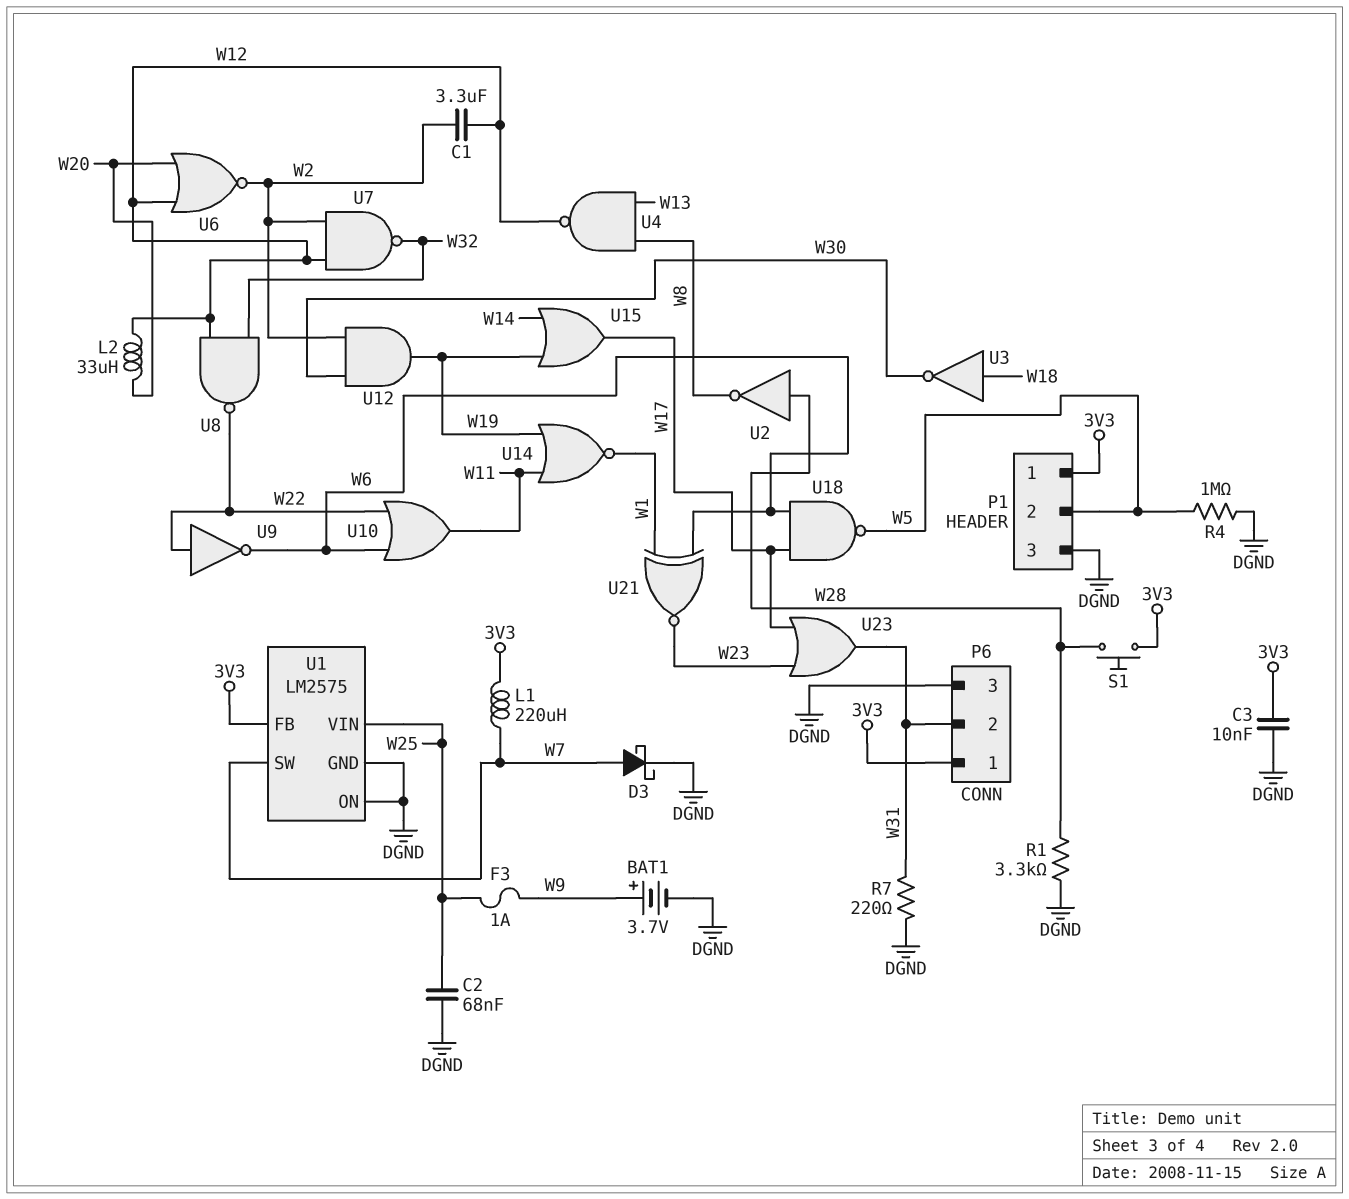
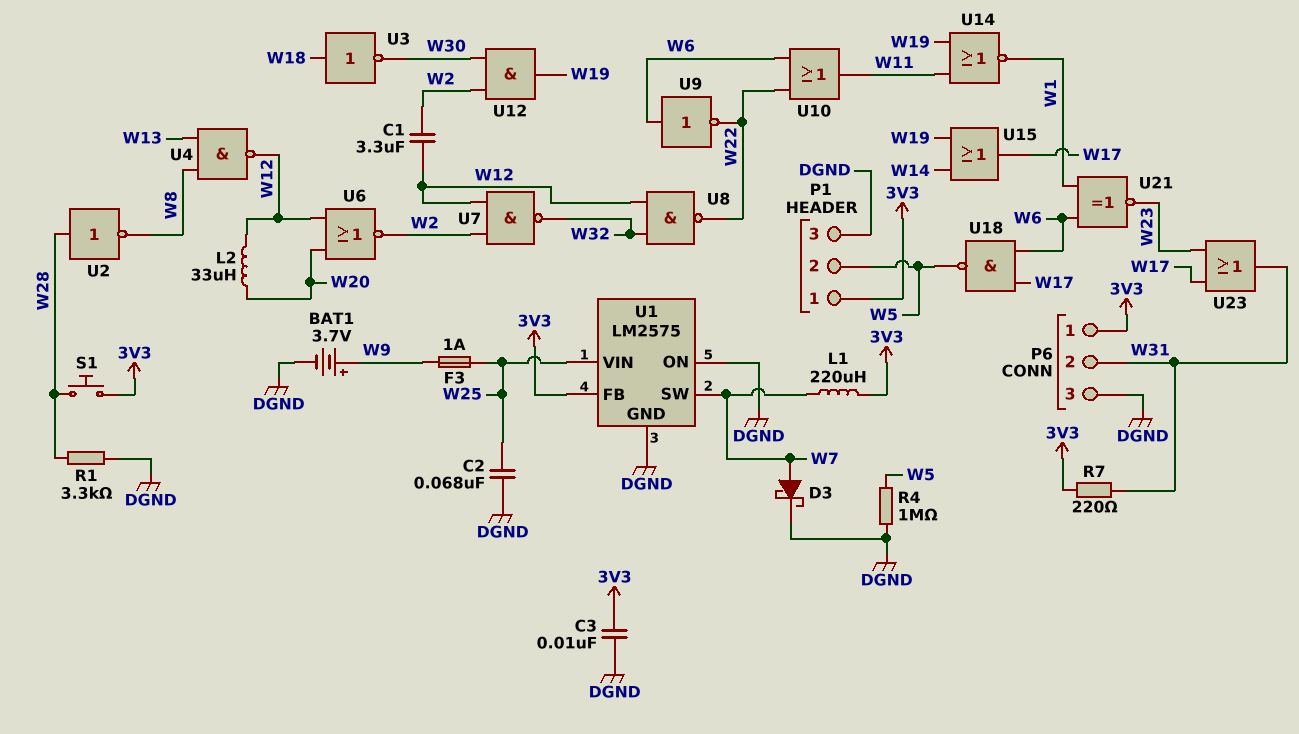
R7: 220 (DGND, W31) -> 220 (3V3, W31)
U9: NOT (in W22, out W6) -> NOT (in W6, out W22)

